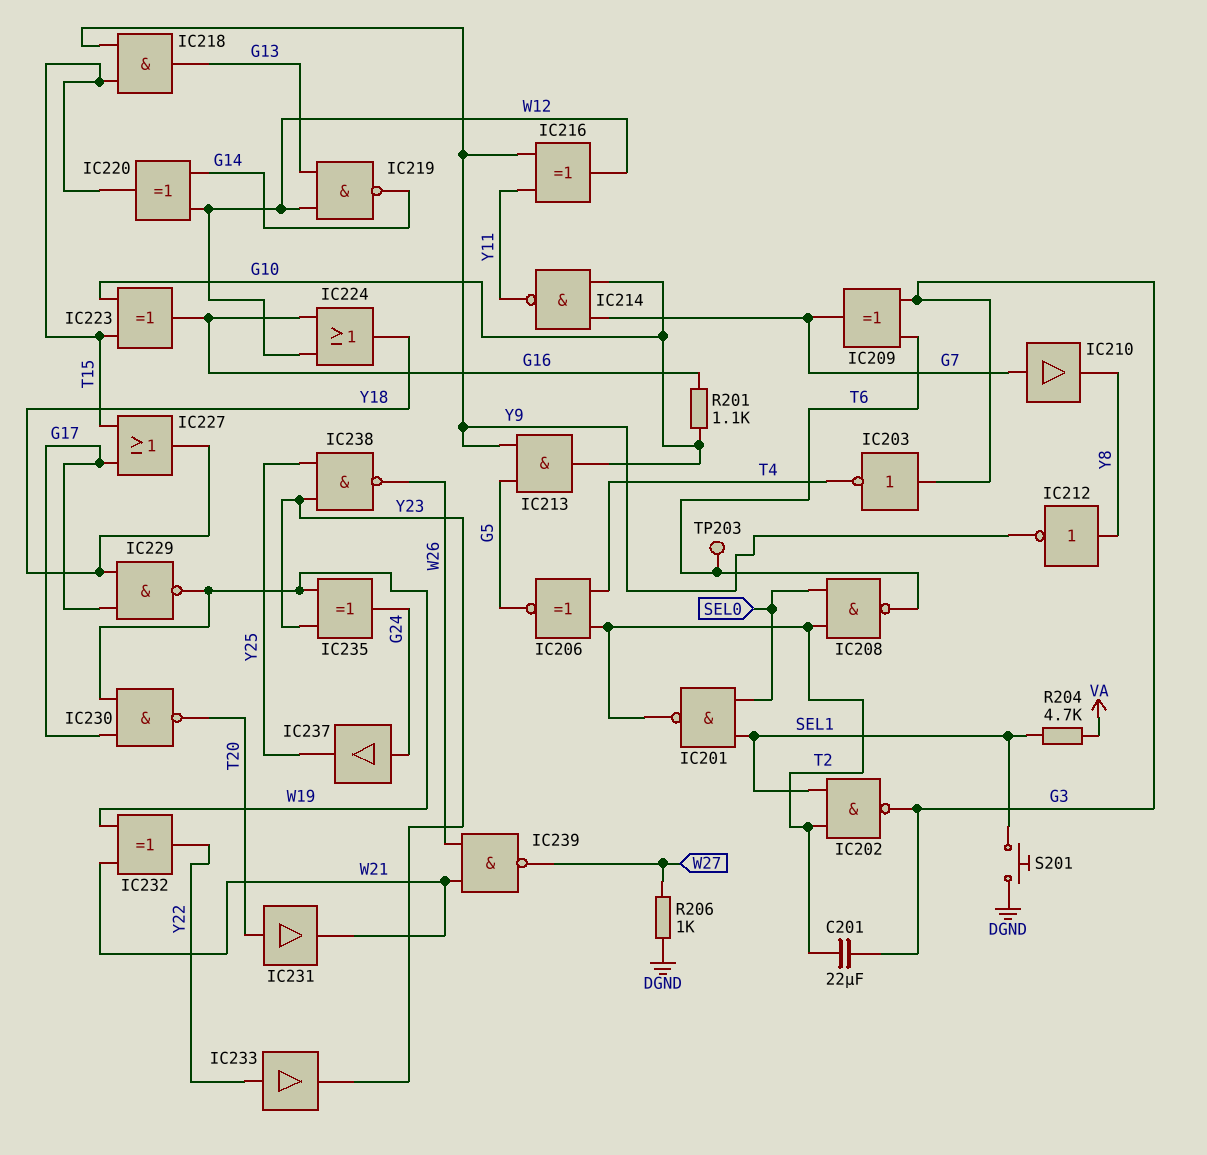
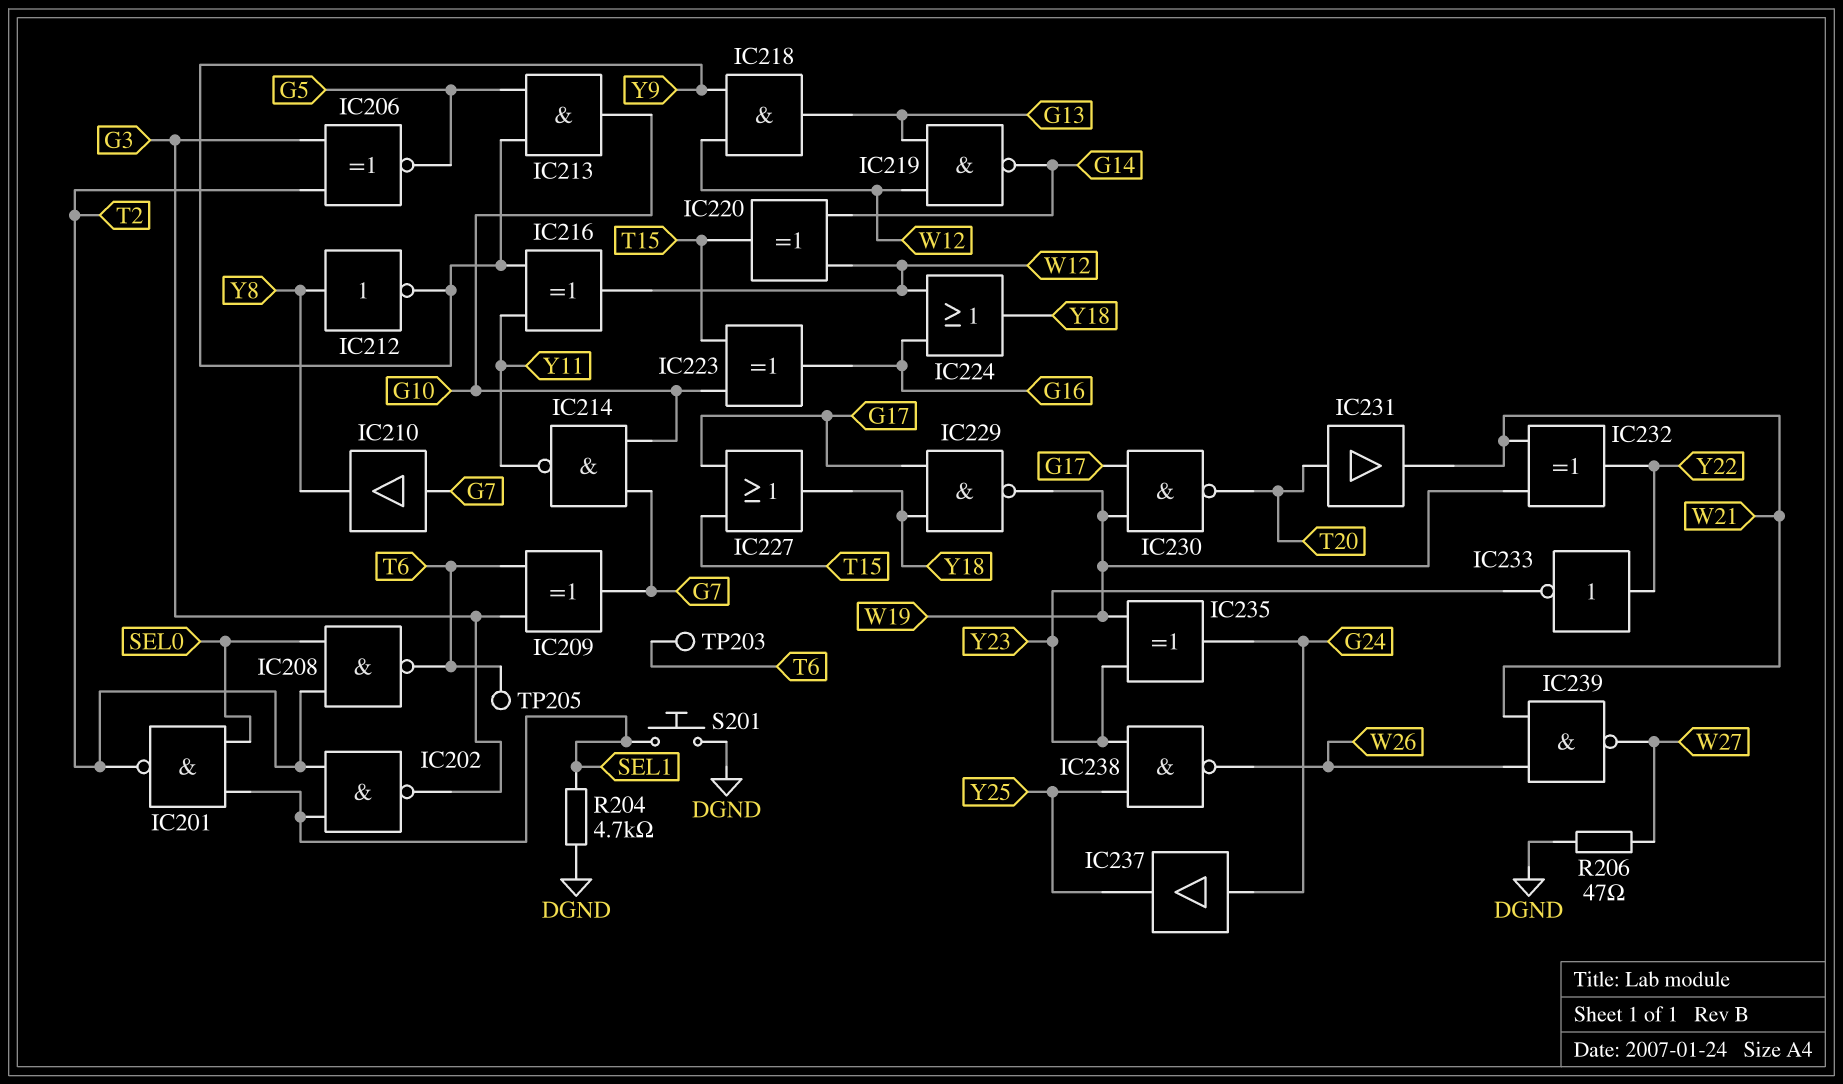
C201: 22uF (G3, T2) -> none
IC203: NOT (in G3, out T4) -> none
IC206: XNOR (in T2, in T4, out G5) -> XNOR (in G3, in T2, out G5)
IC218: AND (in T15, in Y9, out G13) -> AND (in W12, in Y9, out G13)
IC233: buffer (in Y22, out Y23) -> NOT (in Y22, out Y23)
R201: 1.1k (G10, G16) -> none
R204: 4.7k (SEL1, VA) -> 4.7k (DGND, SEL1)
R206: 1k (DGND, W27) -> 47 (DGND, W27)
TP205: none -> test point (T6)

